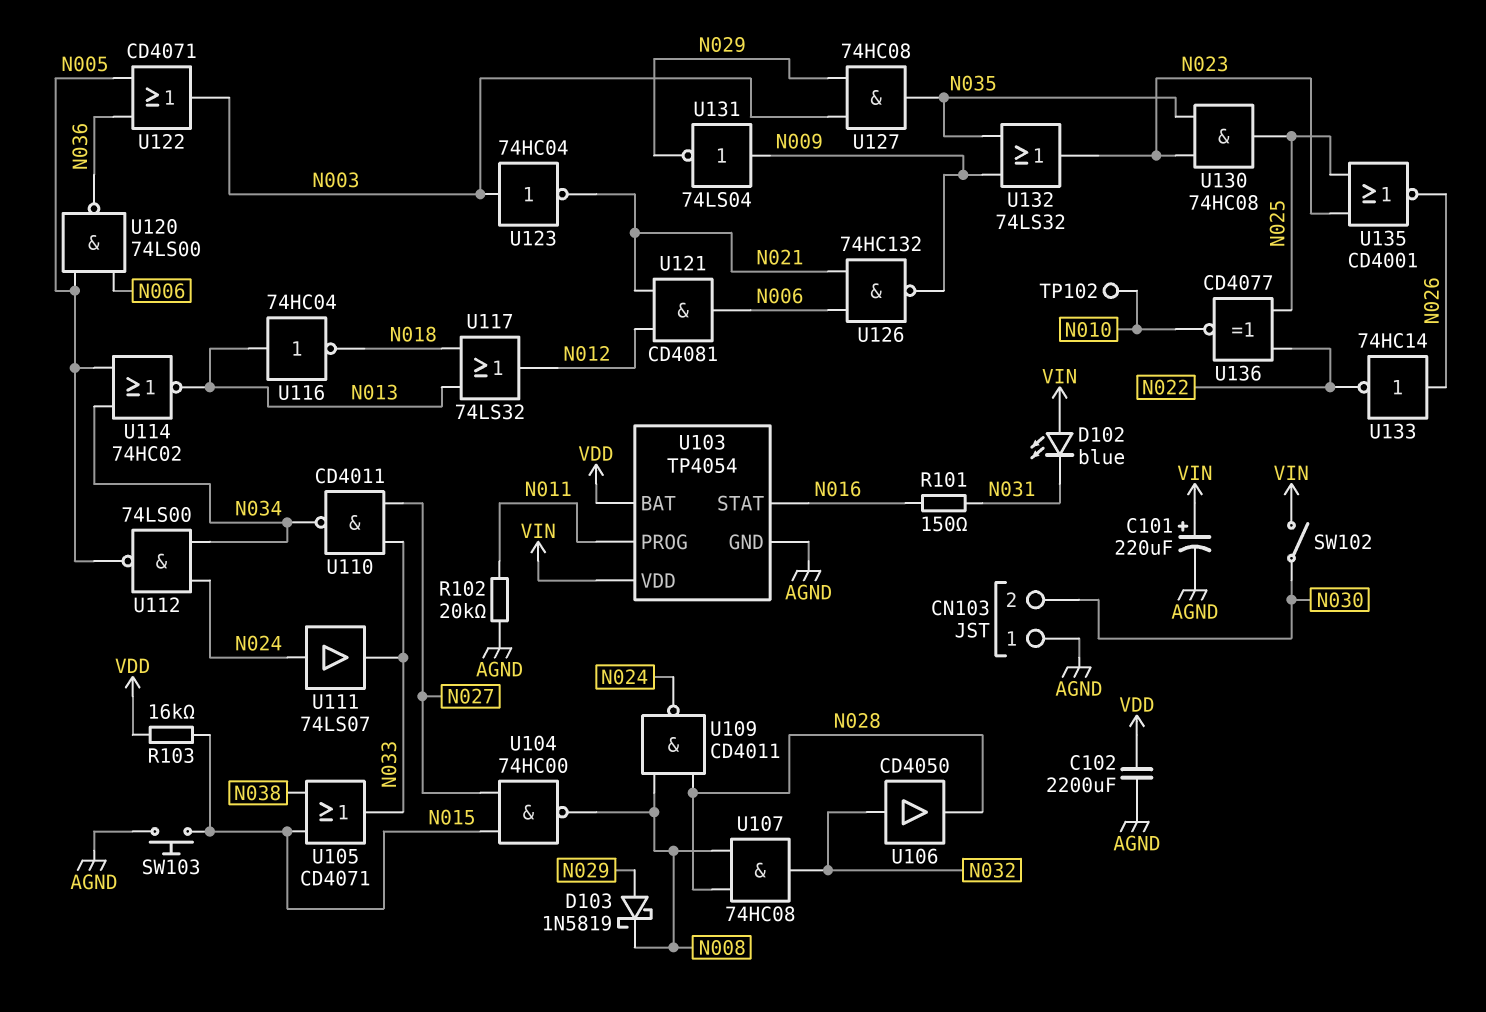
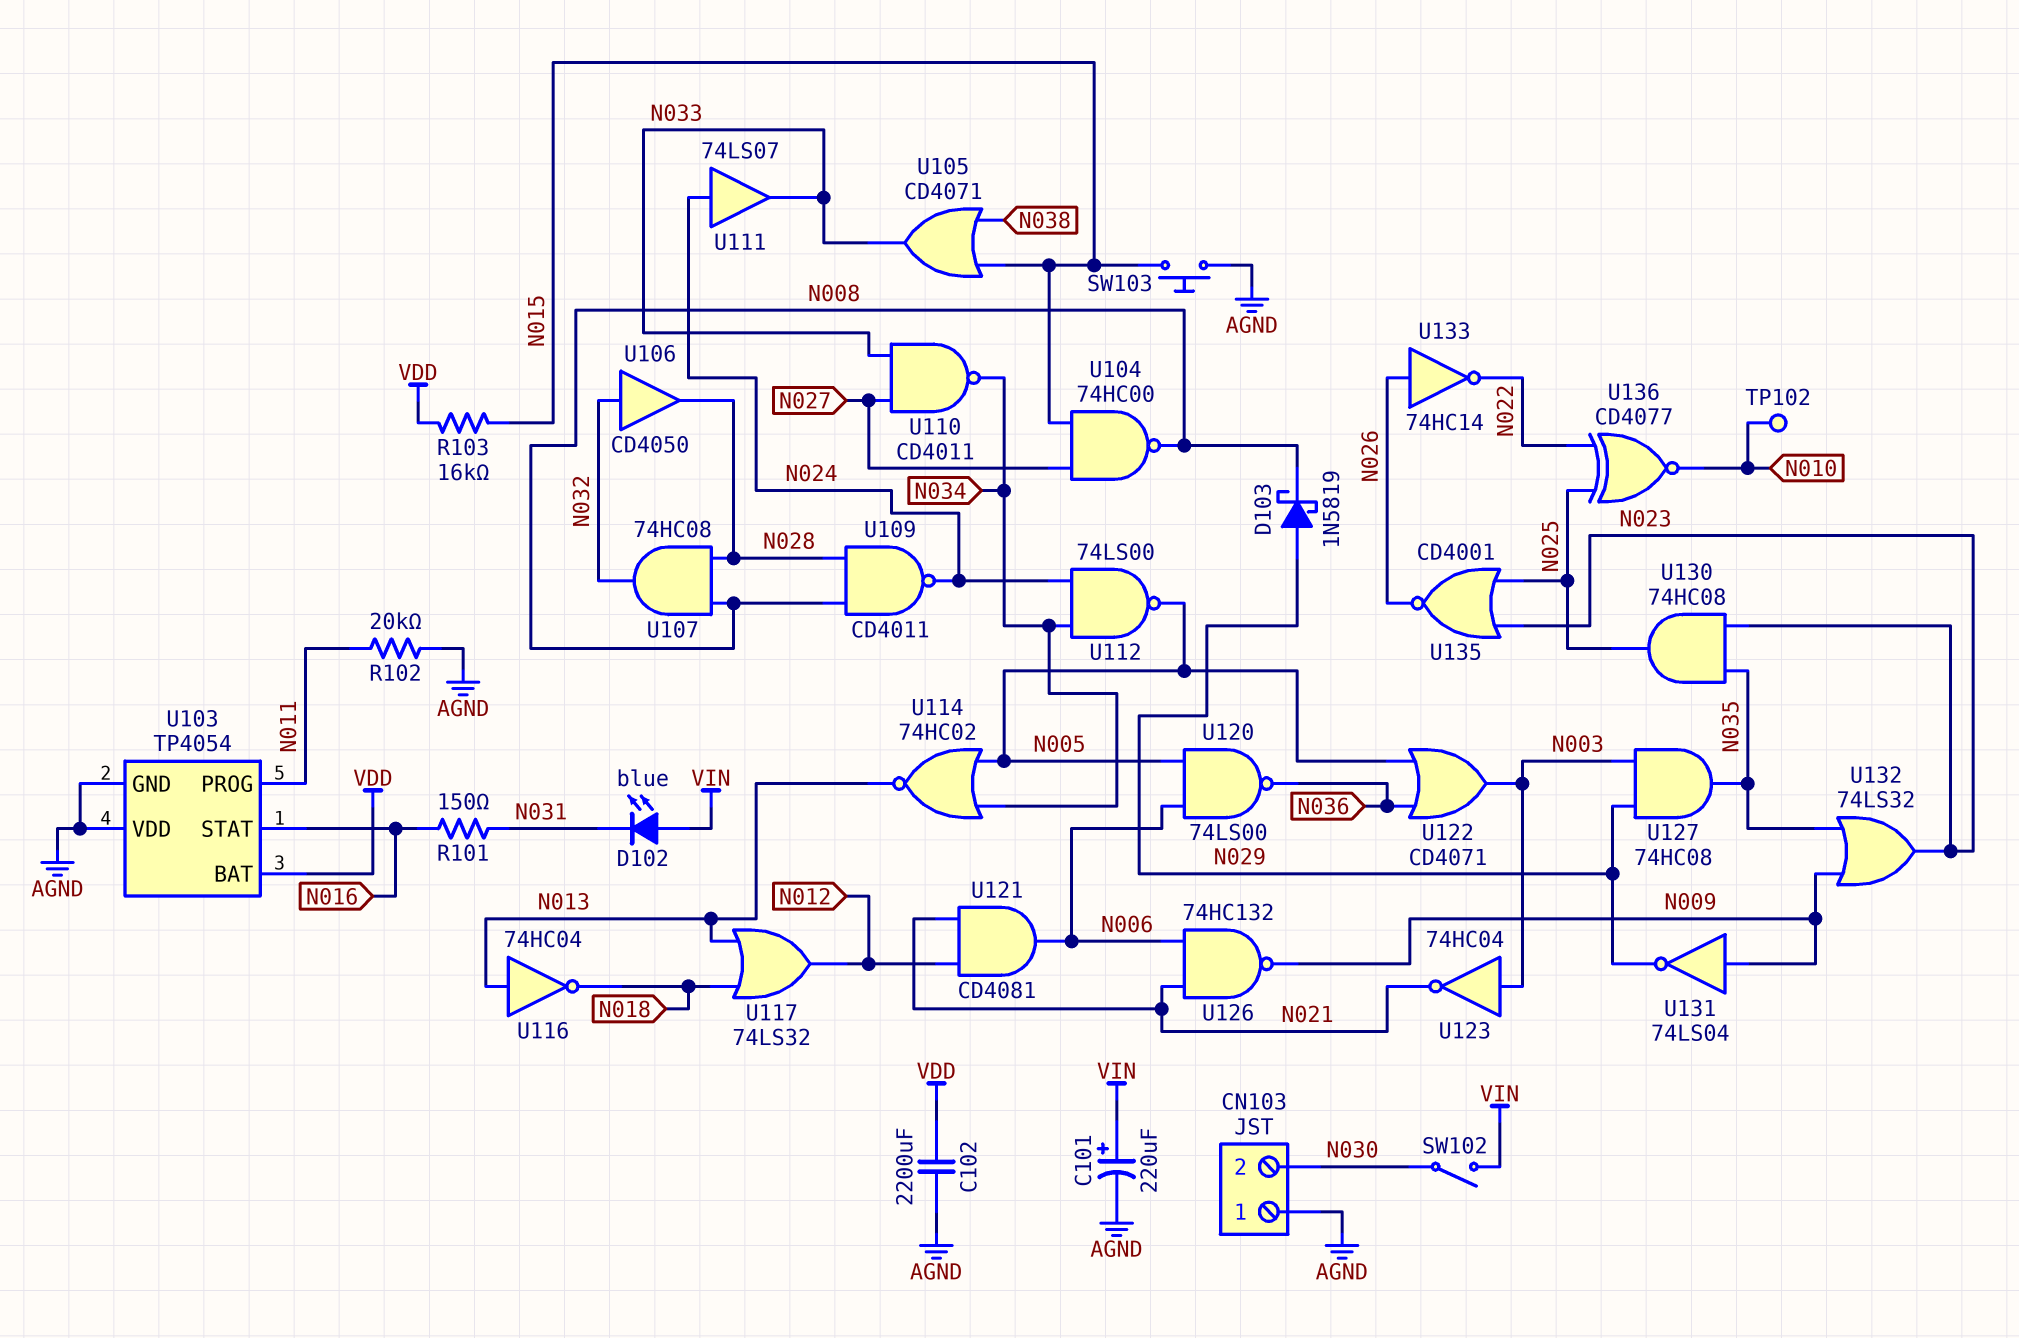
U103 pin VDD: VIN -> AGND

